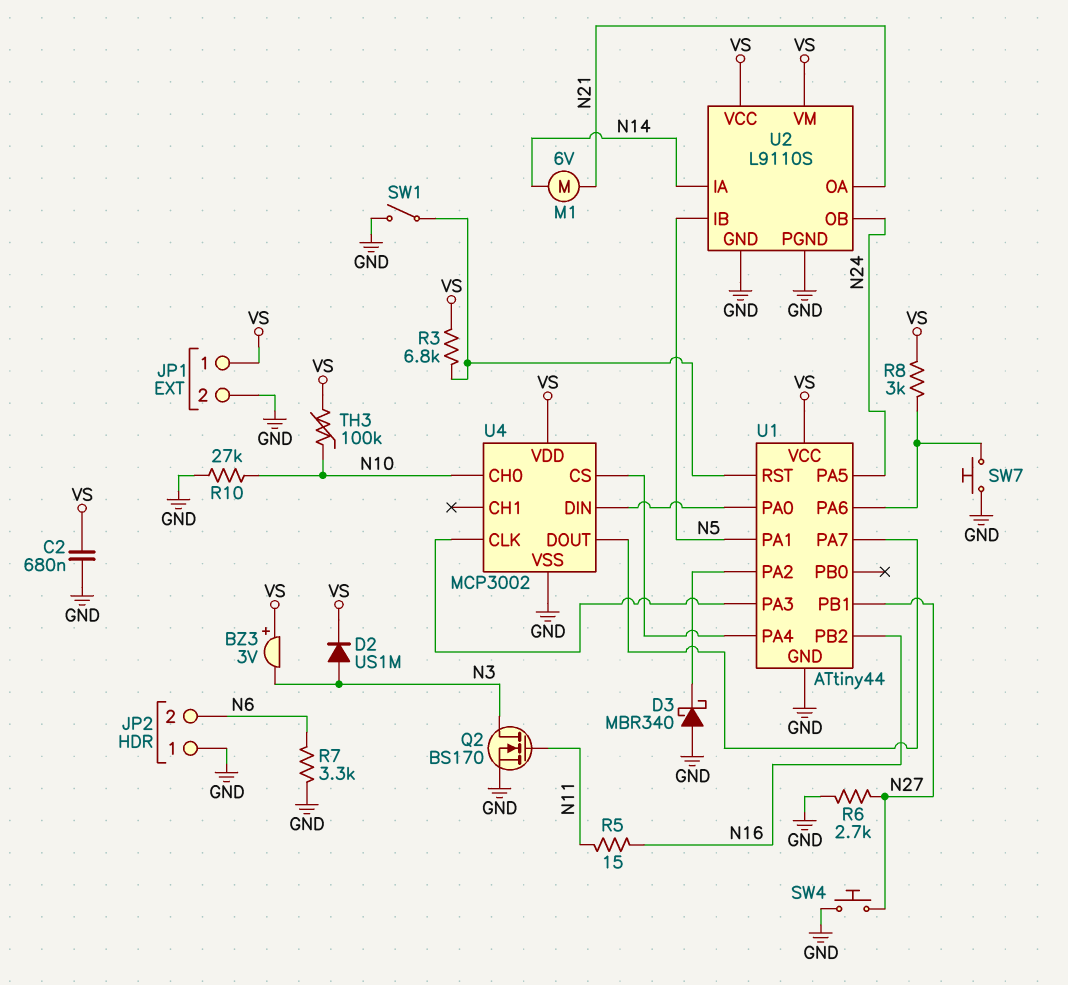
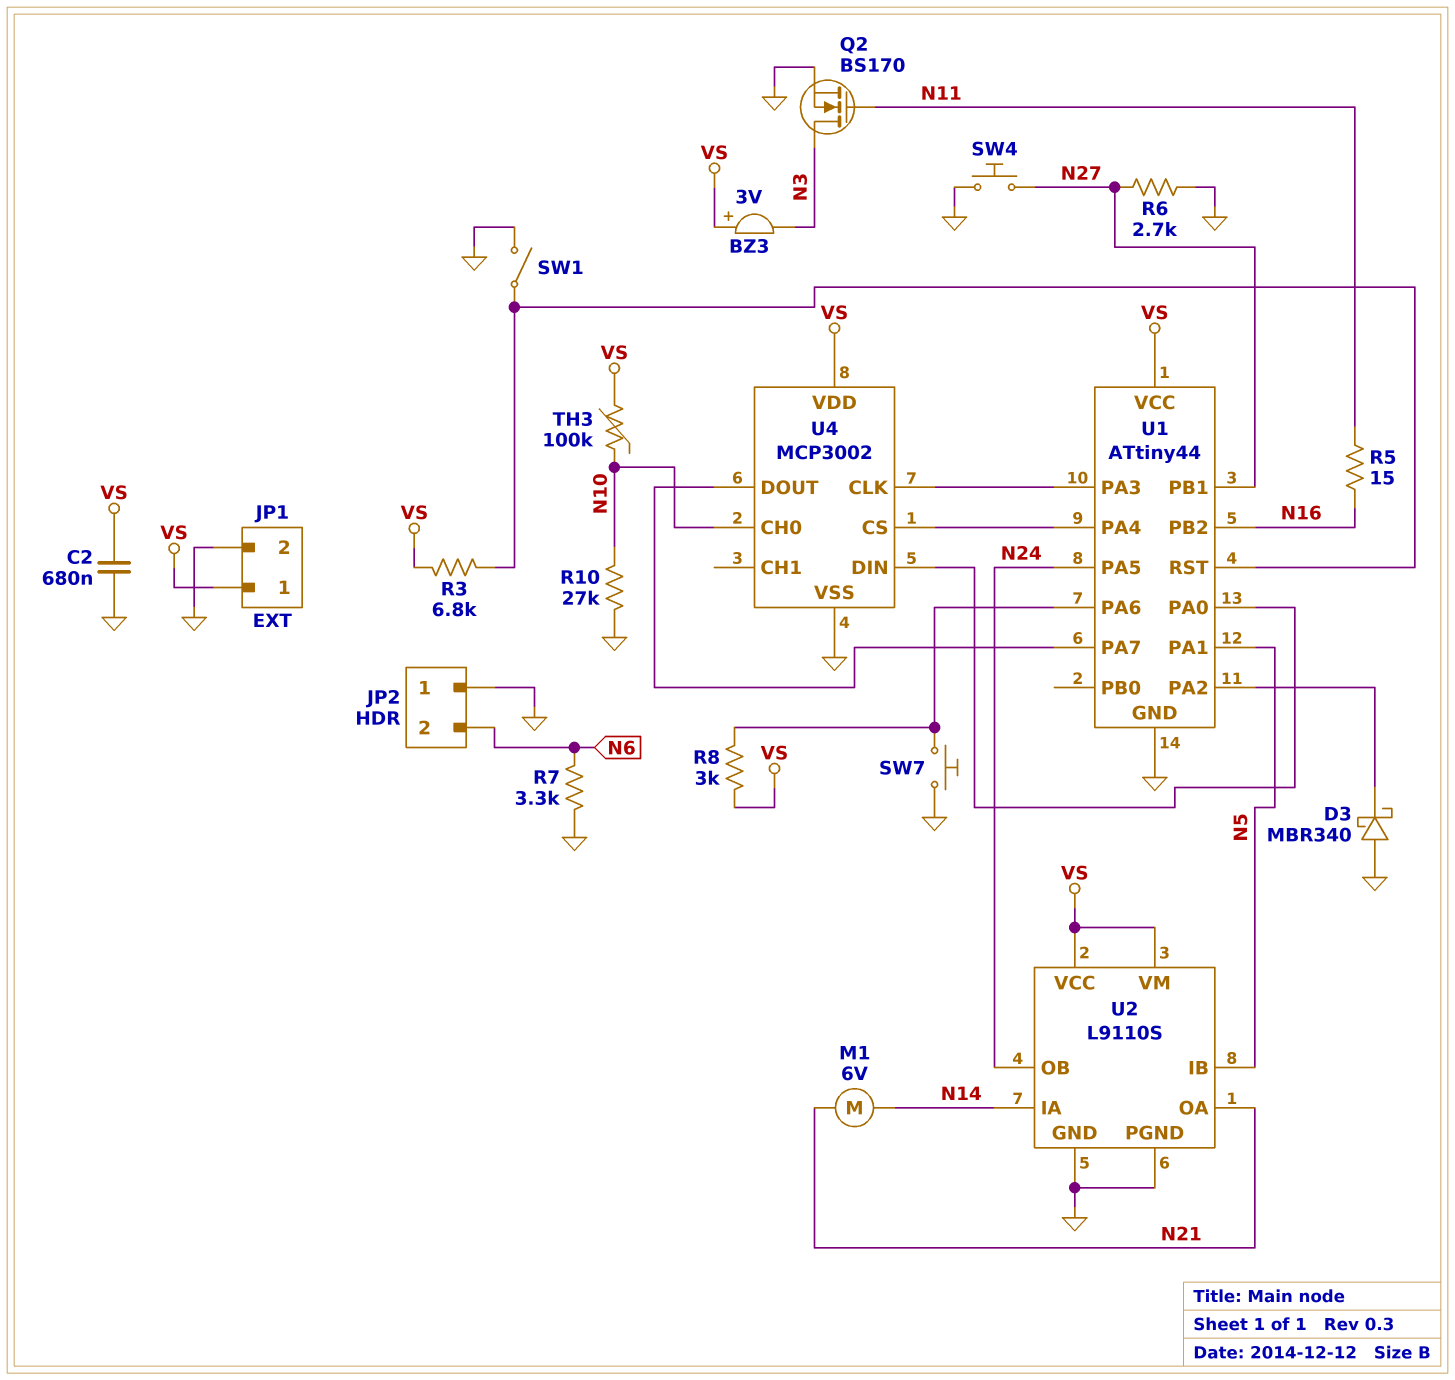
D2: diode US1M (A N3, K VS) -> none

